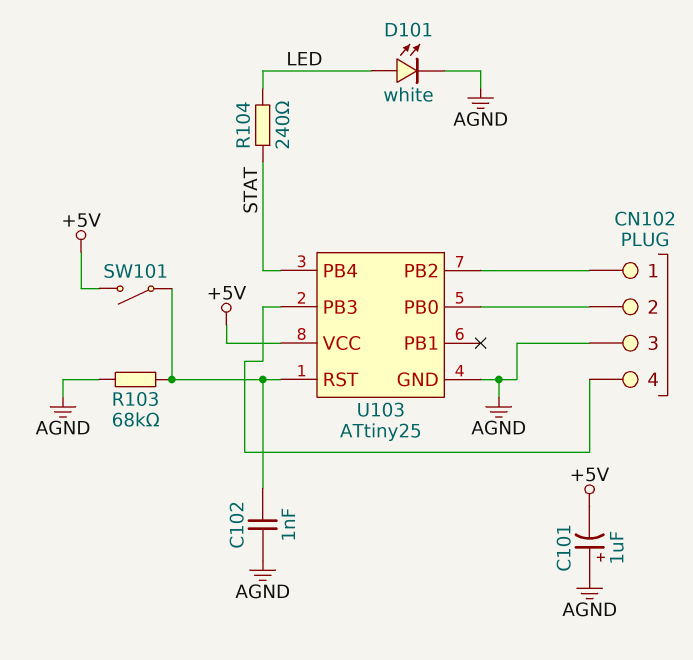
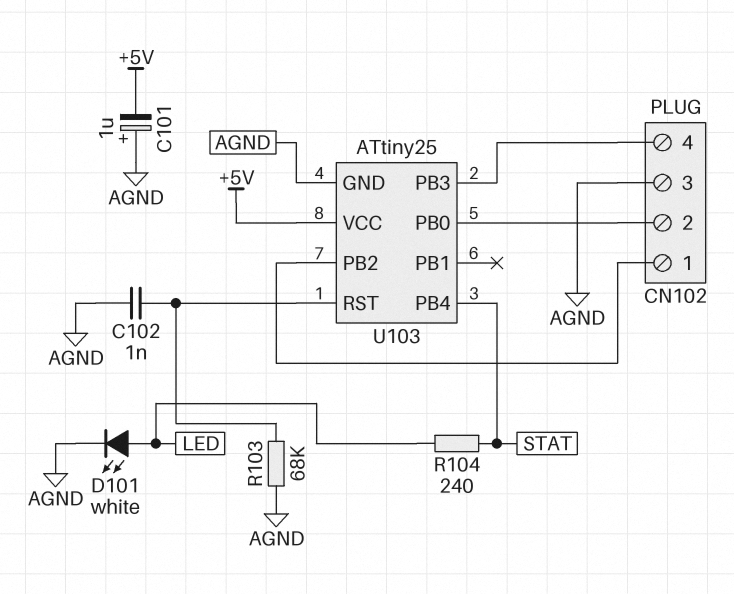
SW101: switch (+5V, U103/RST) -> none

